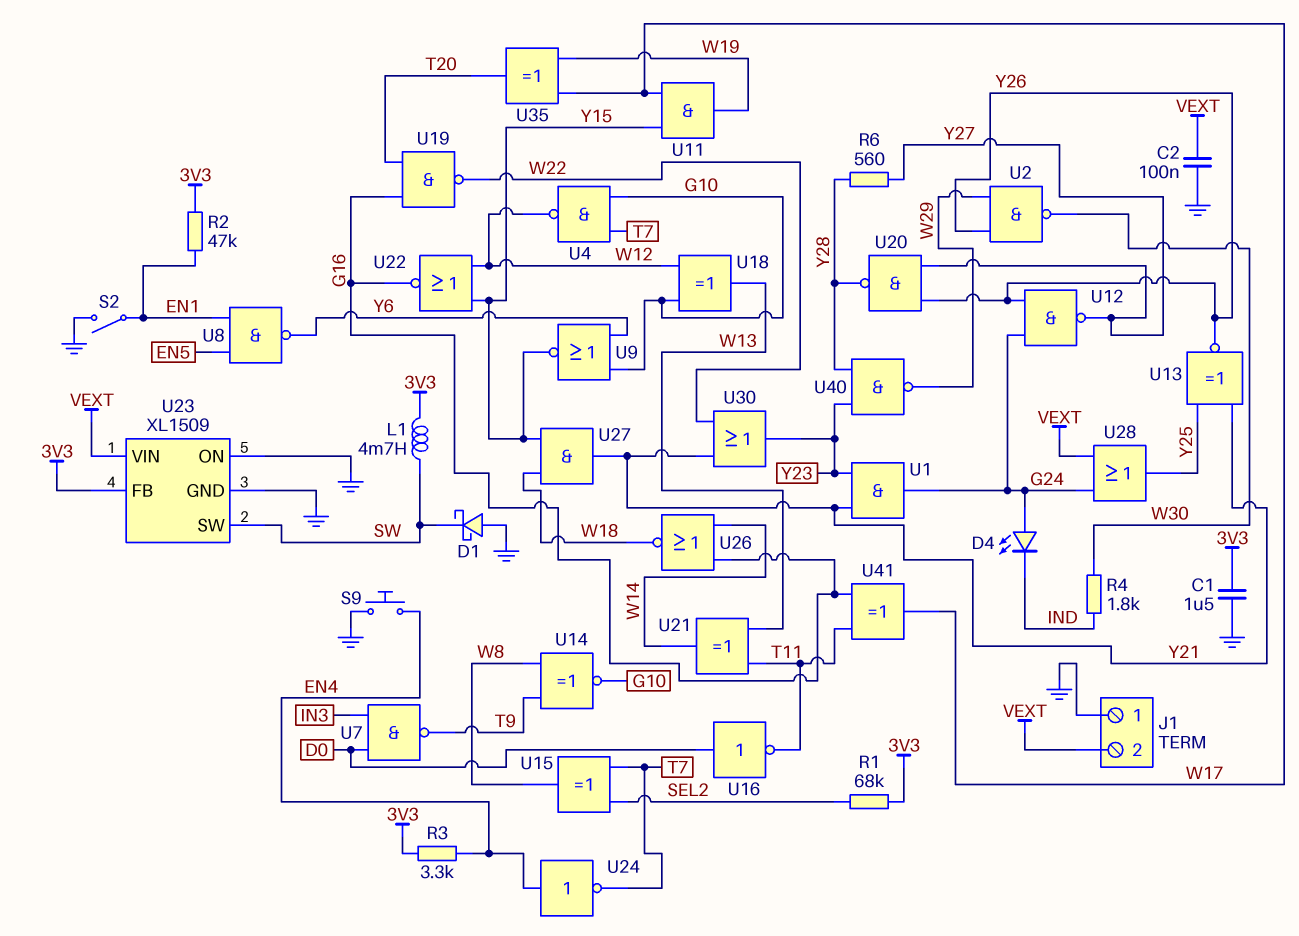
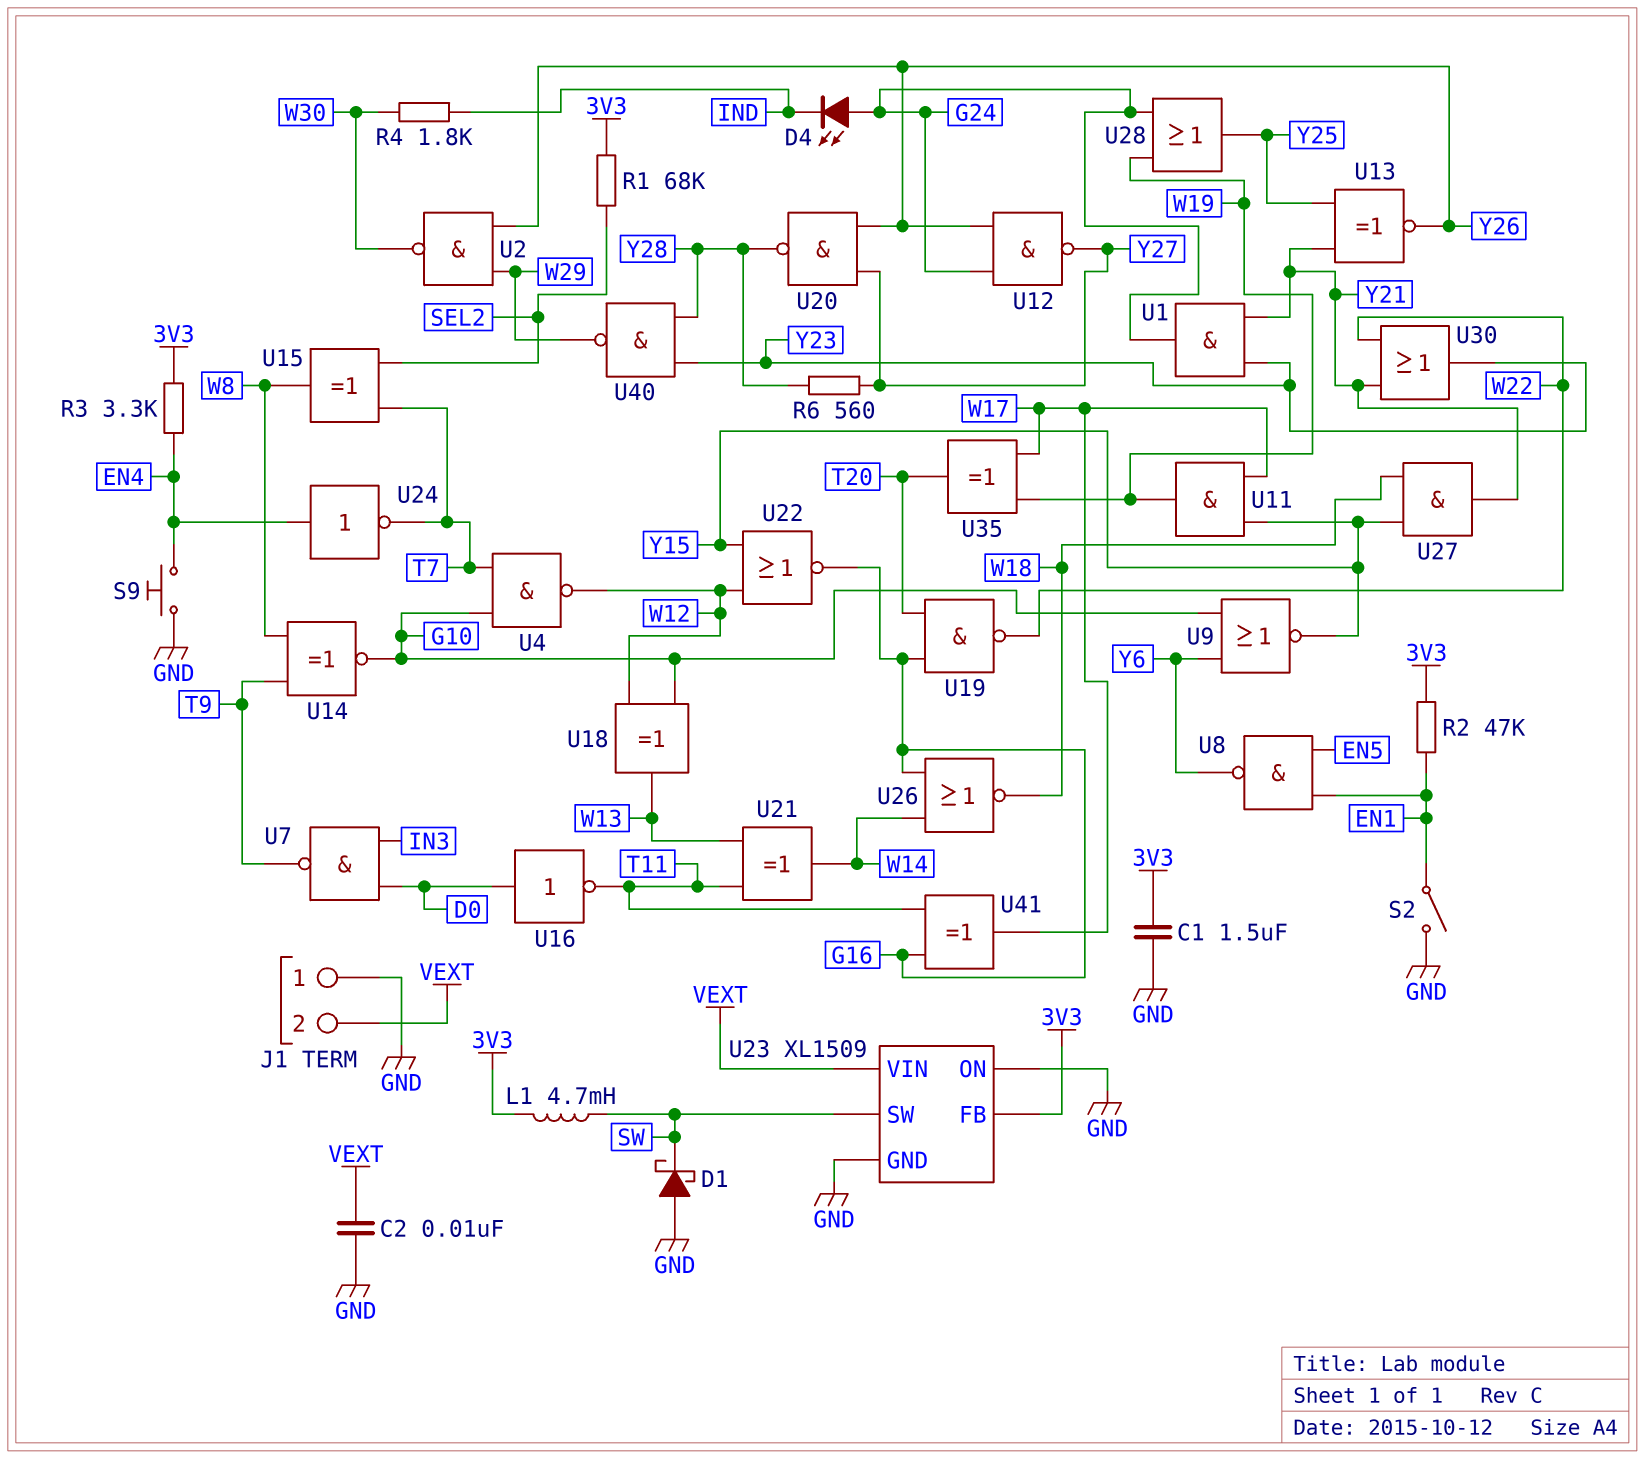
C2: 100nF (GND, VEXT) -> 10nF (GND, VEXT)
U28: OR (in G24, in VEXT, out Y25) -> OR (in G24, in W19, out Y25)

